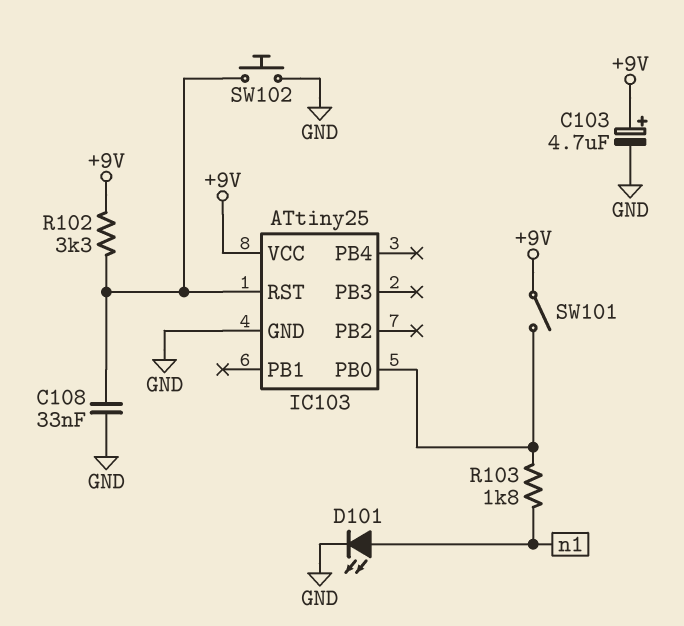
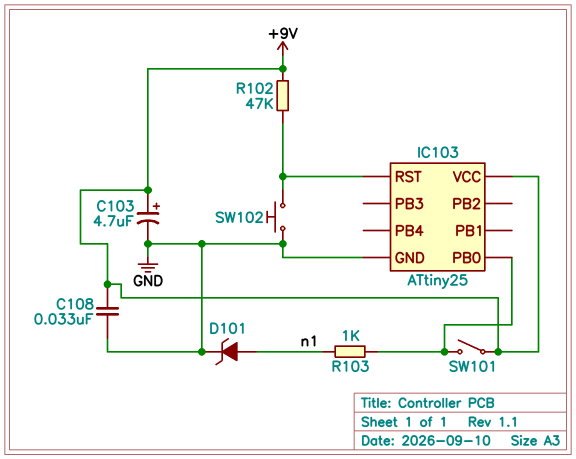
C108: 33nF (GND, IC103/RST) -> 33nF (+9V, GND)
D101: LED (A n1, K GND) -> zener (A n1, K GND)
R102: 3.3k (+9V, IC103/RST) -> 47k (+9V, IC103/RST)
R103: 1.8k (IC103/PB0, n1) -> 1k (IC103/PB0, n1)

